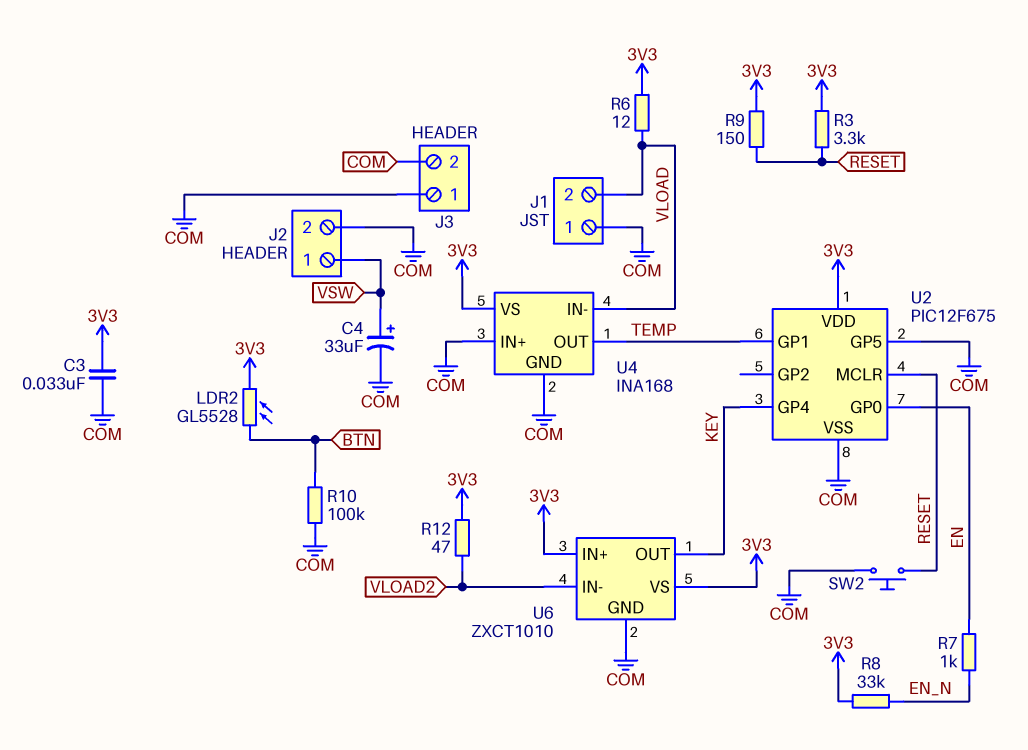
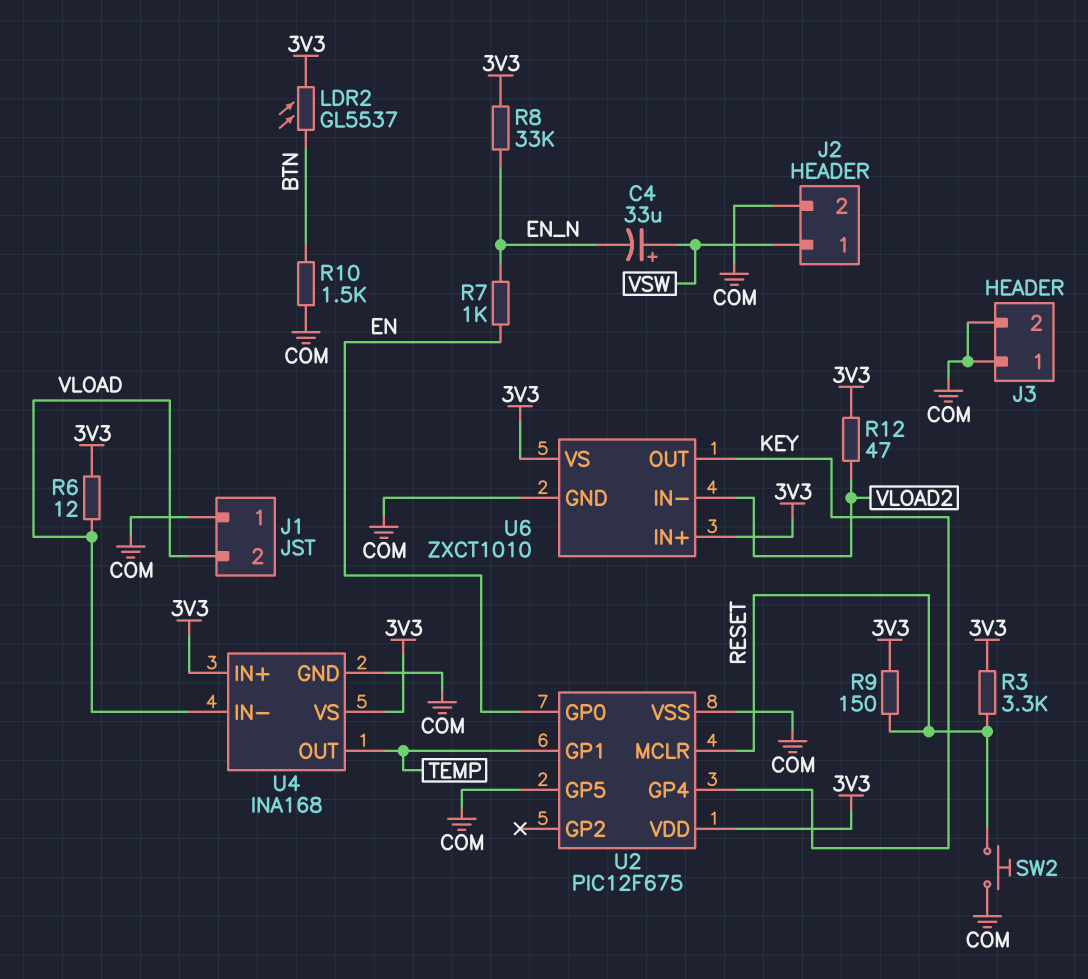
C3: 33nF (3V3, COM) -> none
C4: 33uF (plus VSW, minus COM) -> 33uF (plus VSW, minus EN_N)
LDR2: GL5528 (3V3, BTN) -> GL5537 (3V3, BTN)
R10: 100k (BTN, COM) -> 1.5k (BTN, COM)
U4 pin IN+: COM -> 3V3

